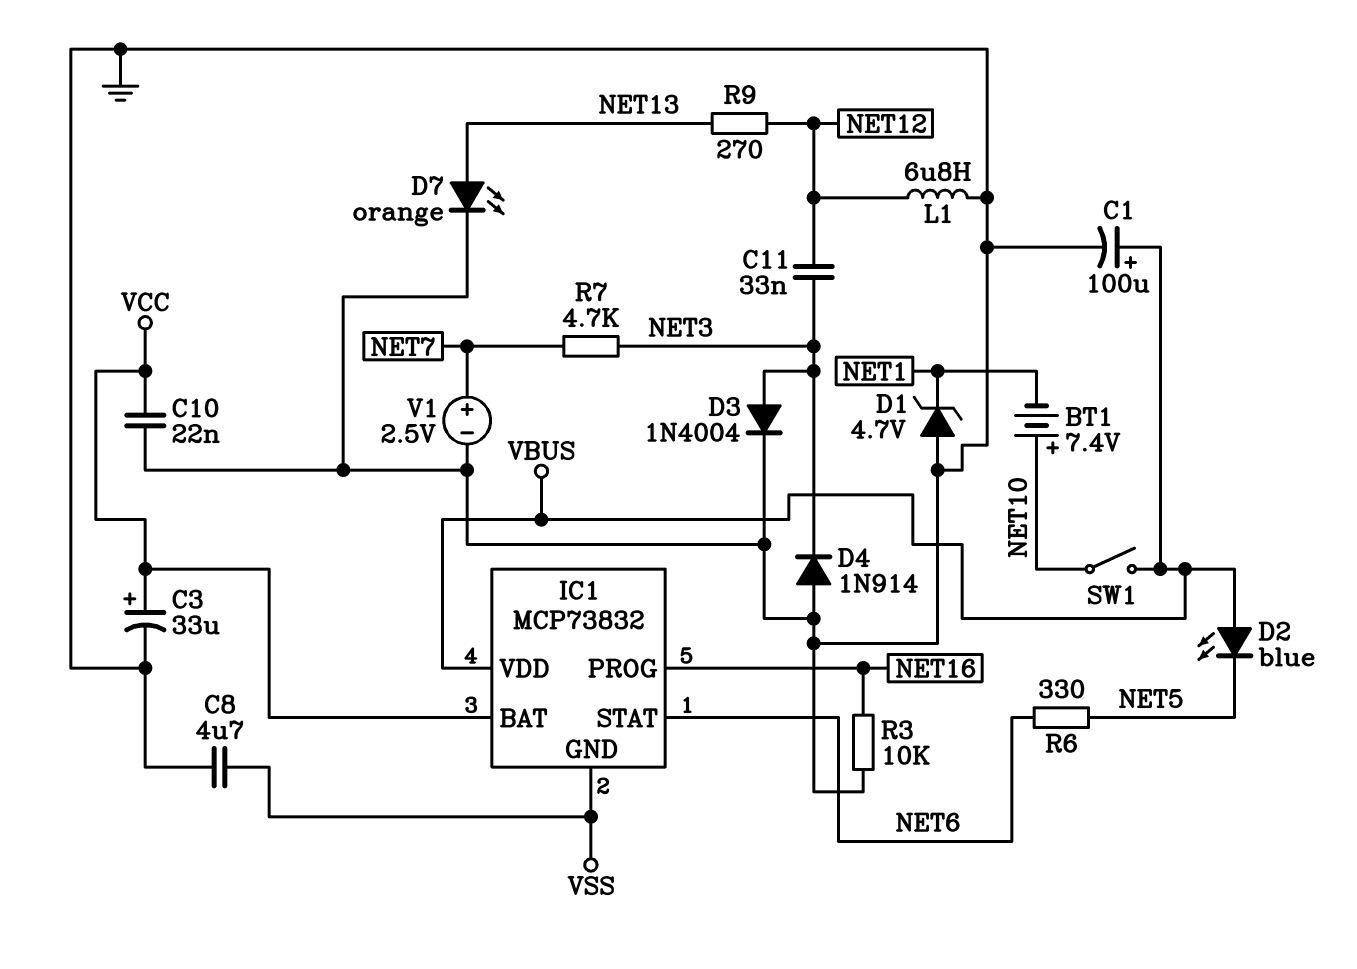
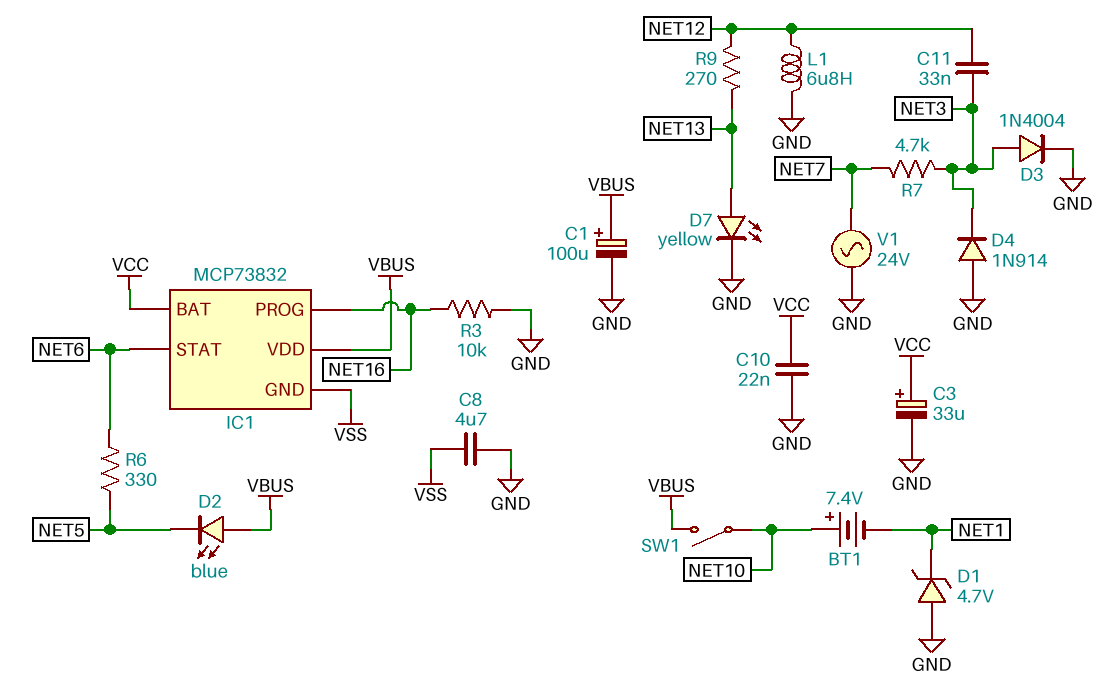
D7: LED orange (A NET13, K GND) -> LED yellow (A NET13, K GND)
V1: 2.5V (plus NET7, minus GND) -> AC 24V (GND, NET7)

